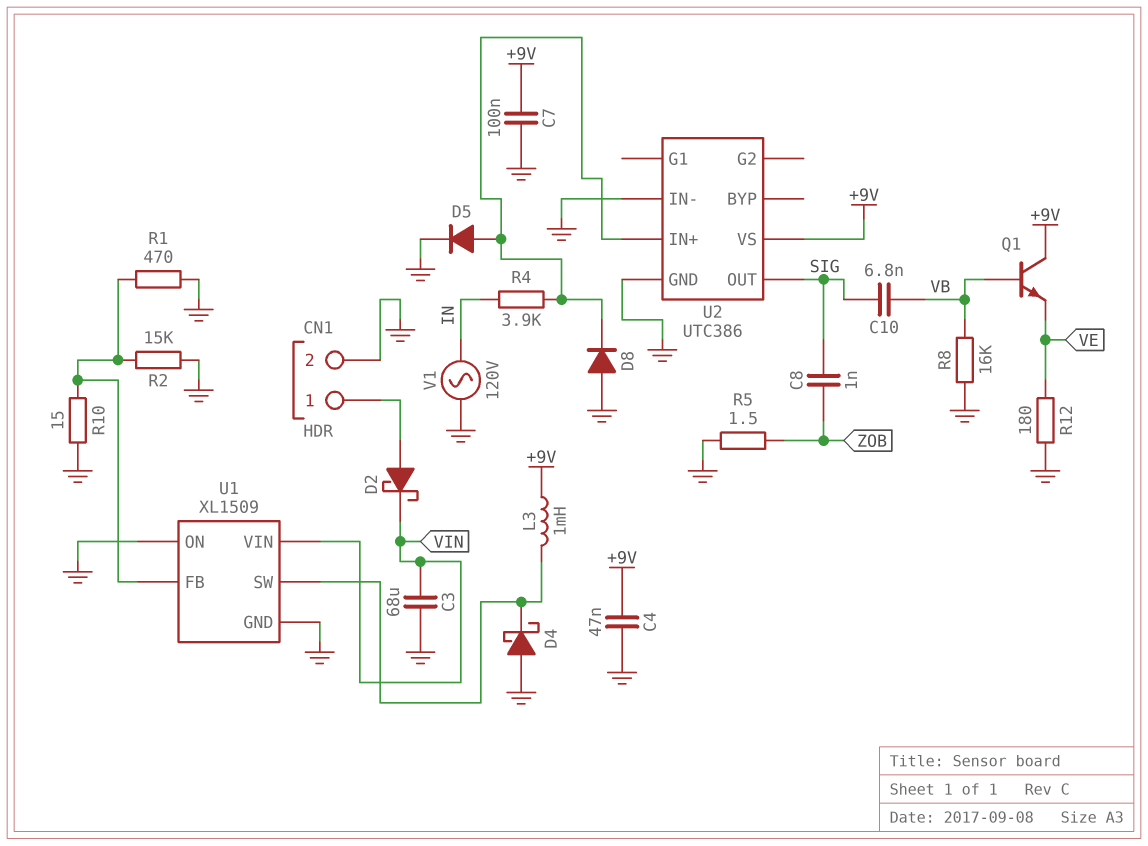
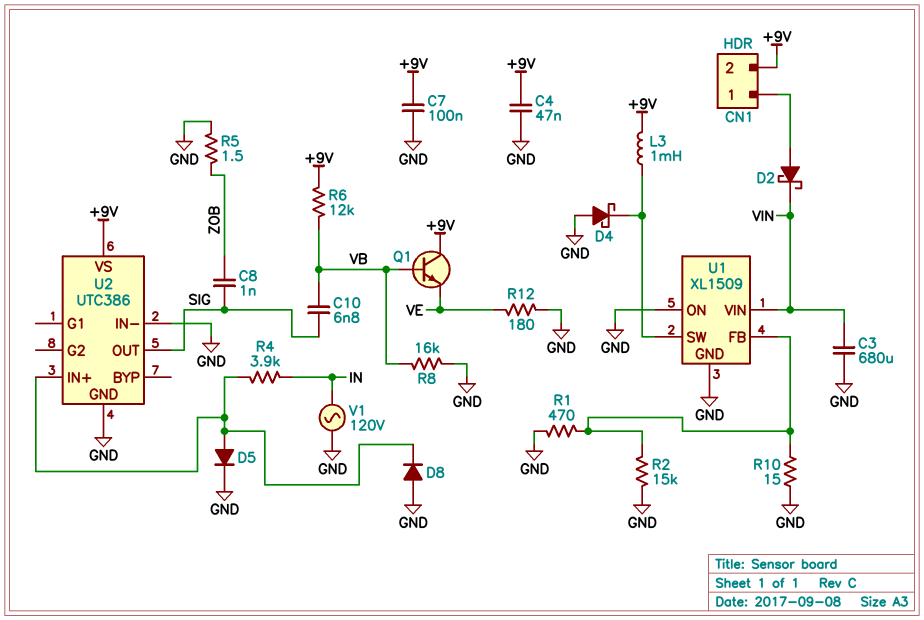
C3: 68uF (GND, VIN) -> 680uF (GND, VIN)
CN1 pin 2: GND -> +9V
R6: none -> 12k (+9V, VB)

